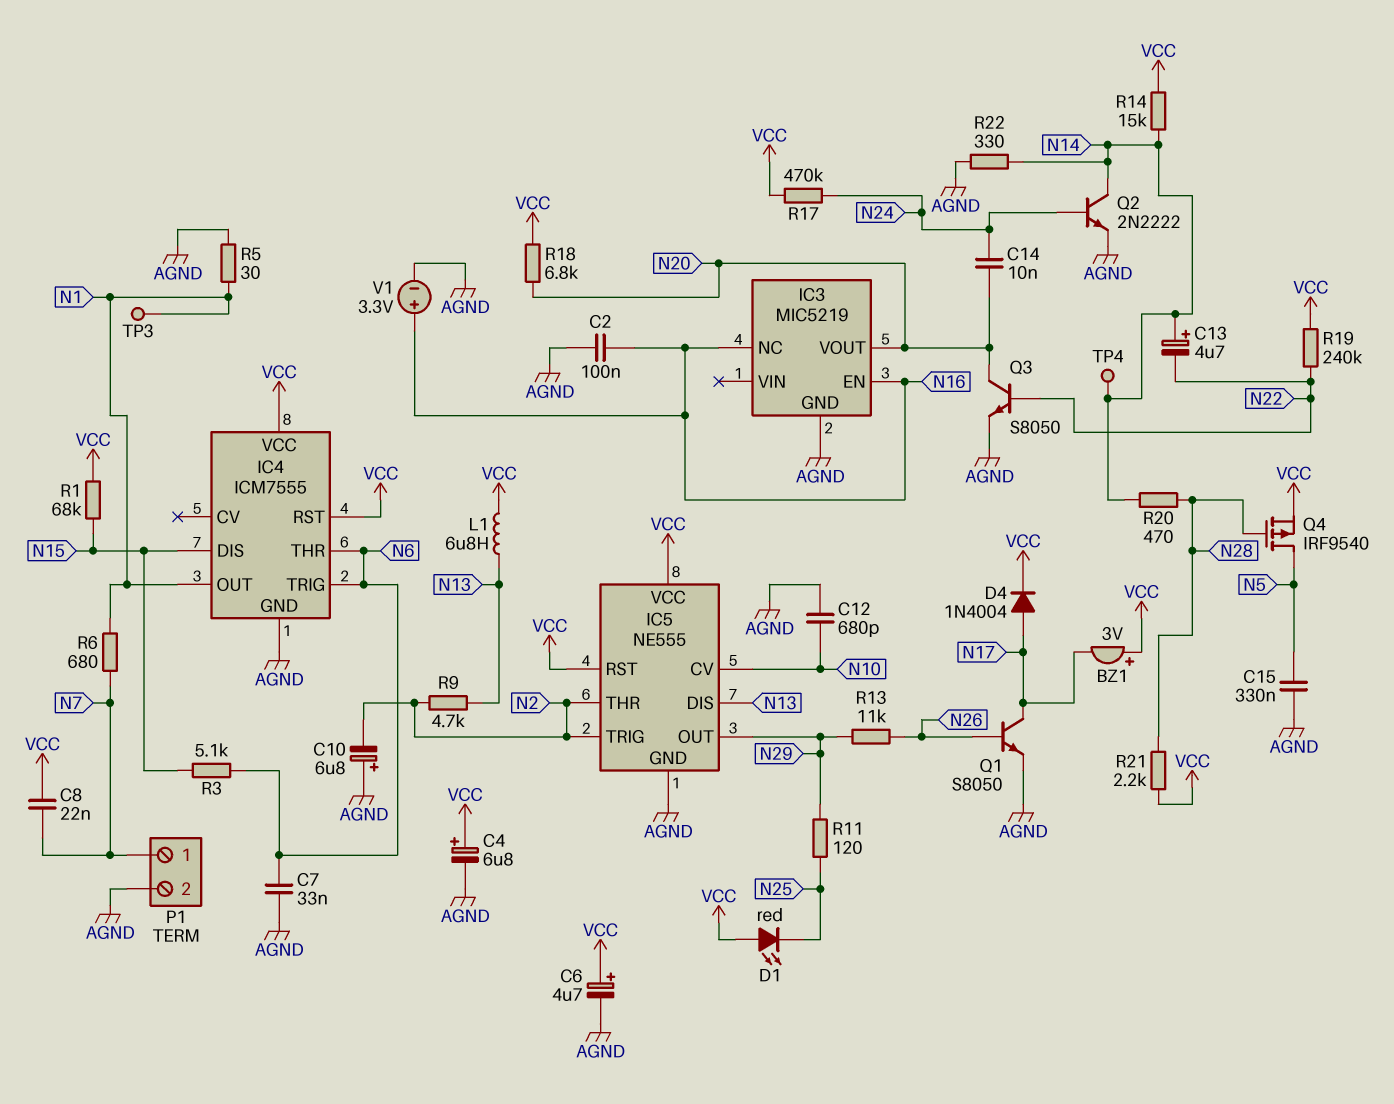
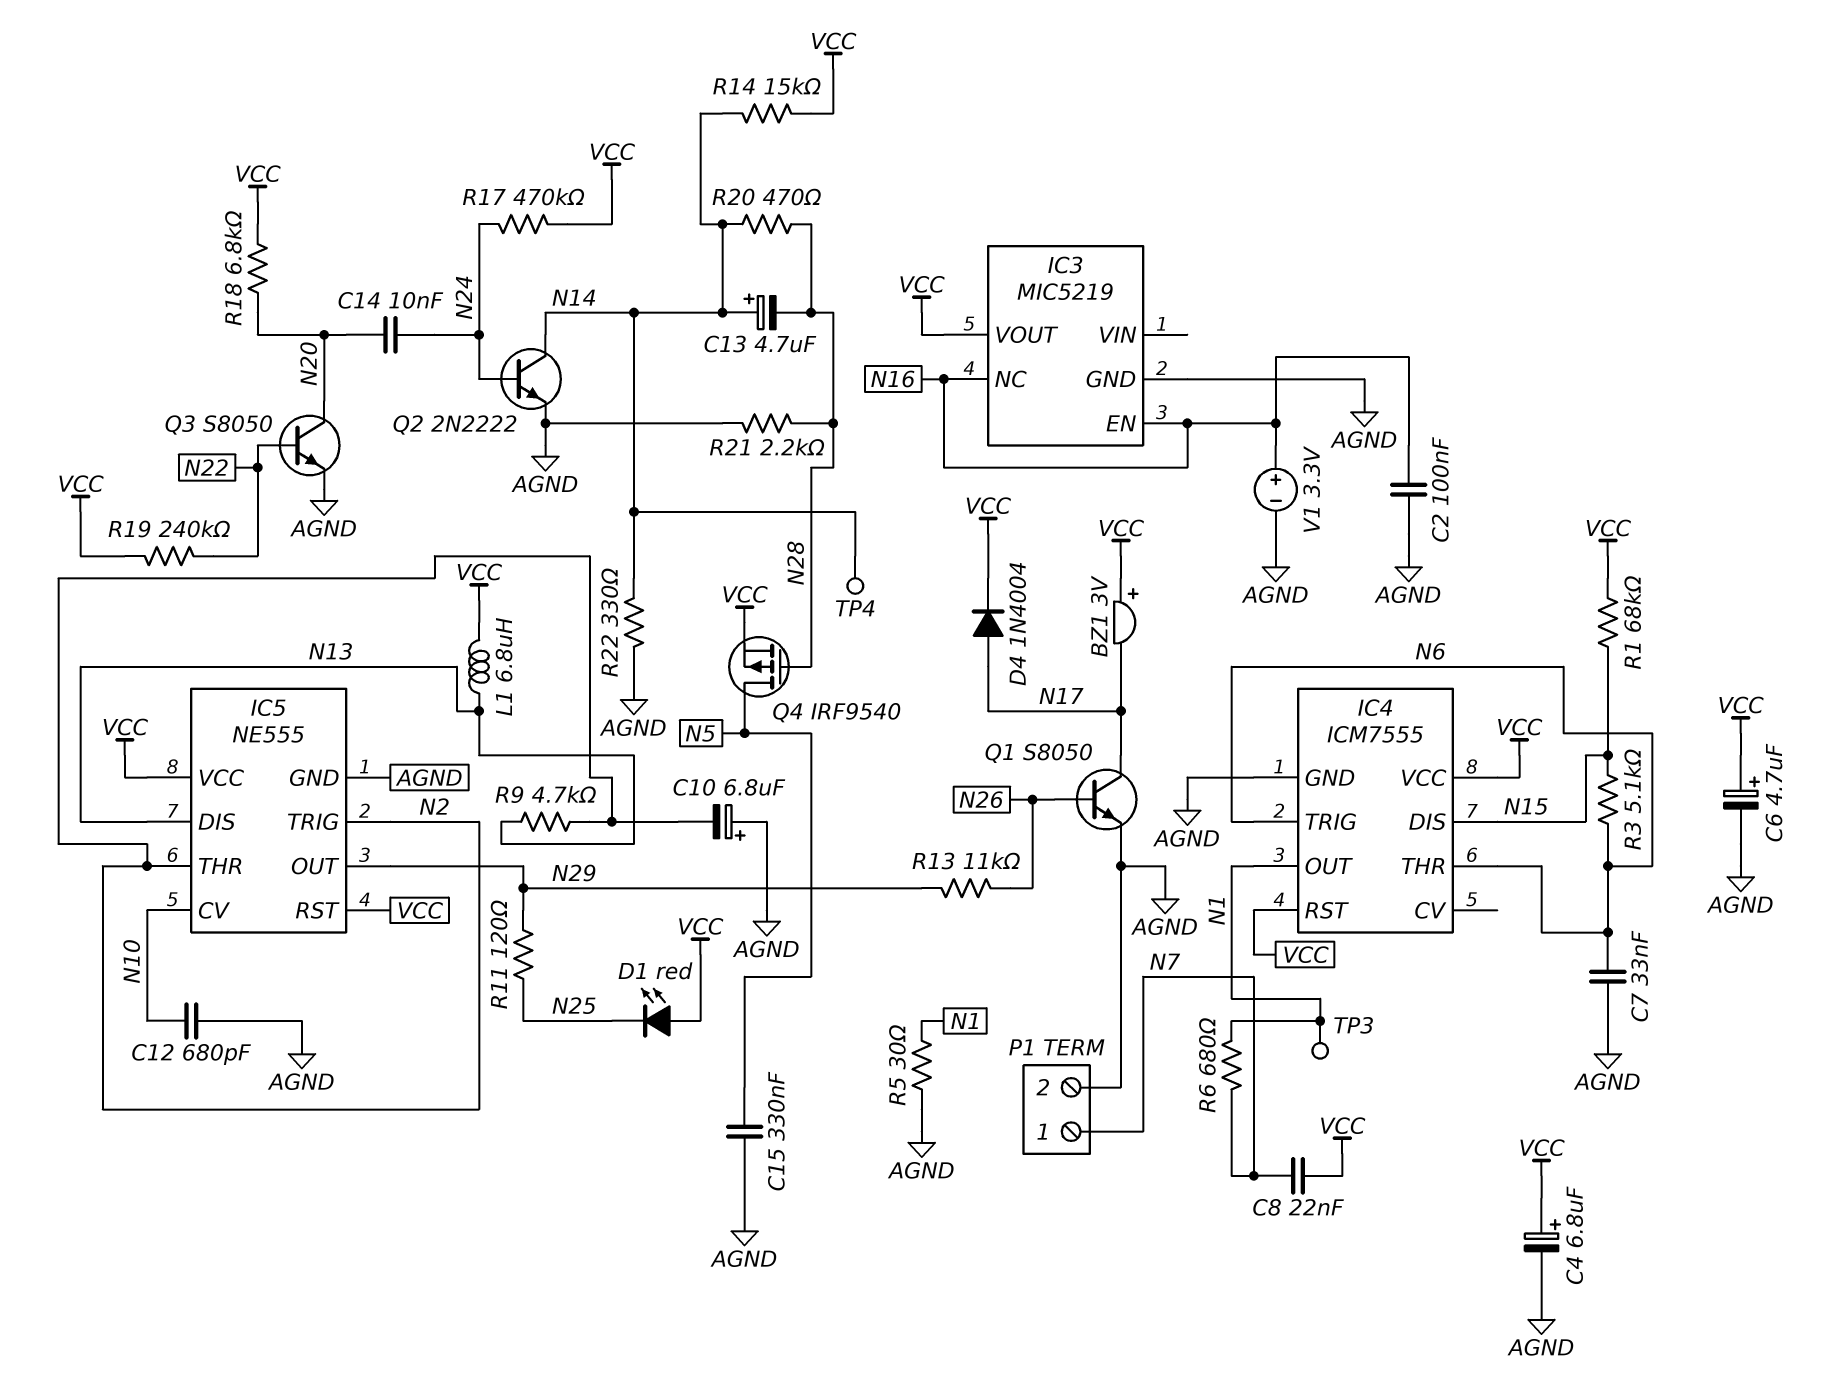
C13: 4.7uF (plus N14, minus N22) -> 4.7uF (plus N14, minus N28)
IC3 pin VOUT: N20 -> VCC
R21: 2.2k (N28, VCC) -> 2.2k (AGND, N28)

